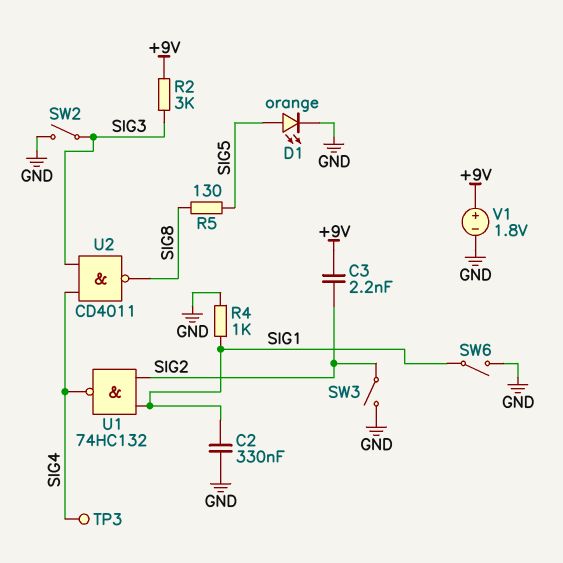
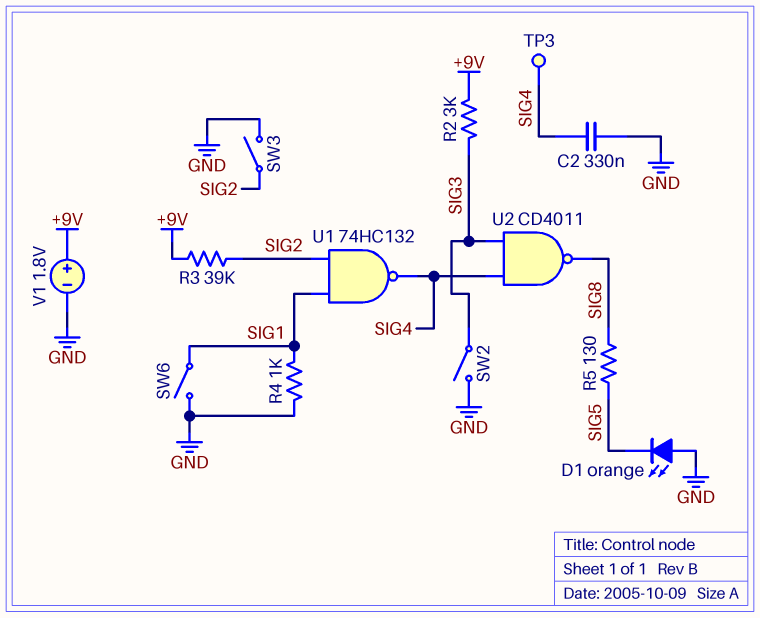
C2: 330nF (GND, SIG1) -> 330nF (GND, SIG4)
C3: 2.2nF (+9V, SIG2) -> none
D1: LED orange (A SIG5, K GND) -> LED orange (A GND, K SIG5)
R3: none -> 39k (+9V, SIG2)

